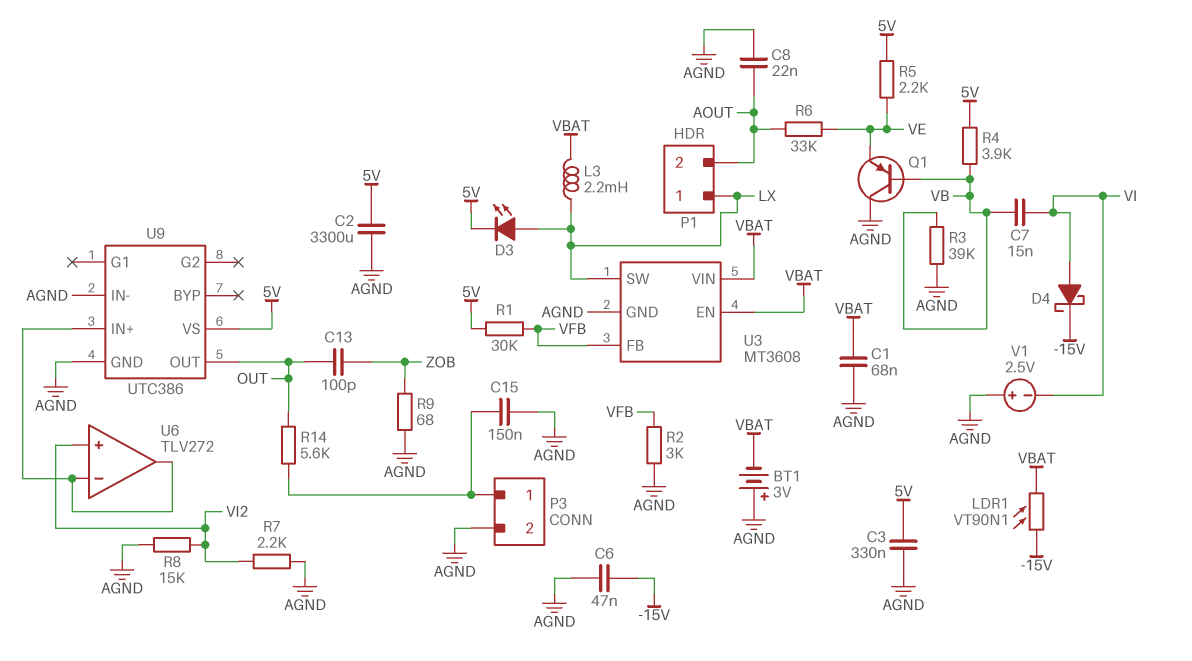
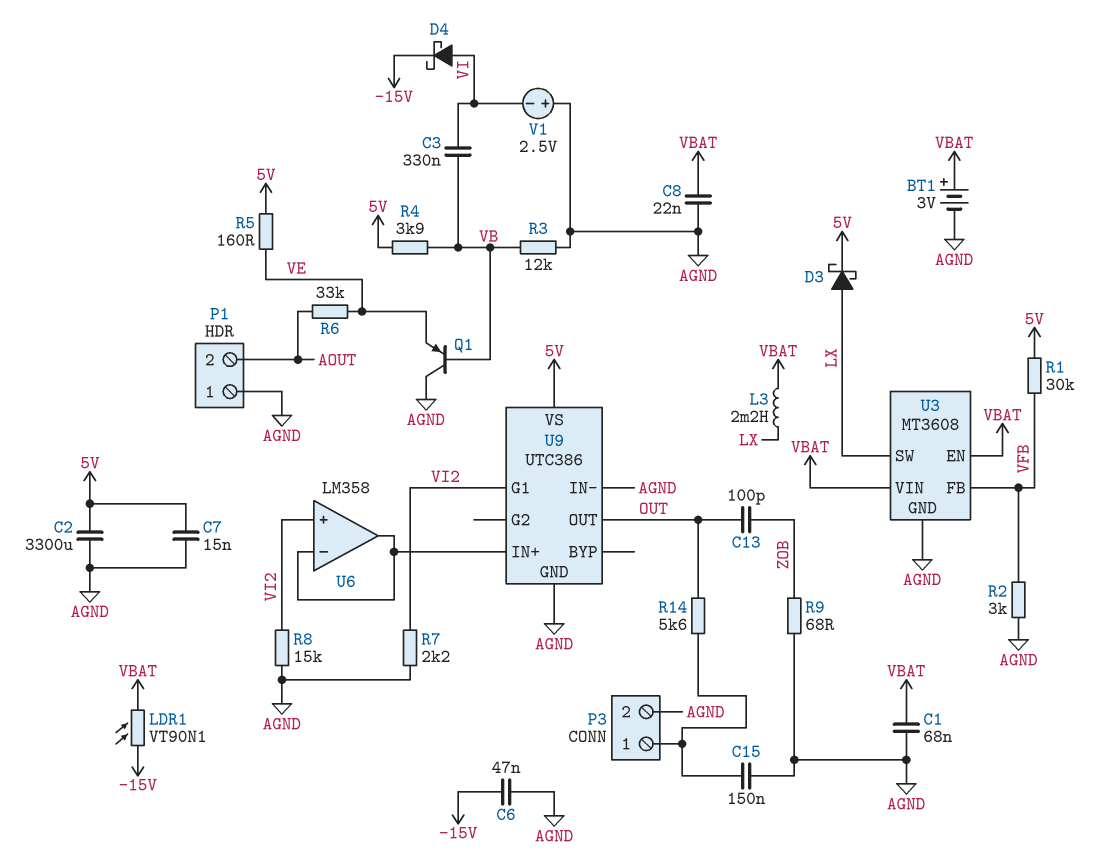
BT1: 3V (plus AGND, minus VBAT) -> 3V (plus VBAT, minus AGND)
C3: 330nF (5V, AGND) -> 330nF (VB, VI)
C7: 15nF (VB, VI) -> 15nF (5V, AGND)
C8: 22nF (AGND, AOUT) -> 22nF (AGND, VBAT)
D3: LED (A LX, K 5V) -> schottky (A LX, K 5V)
P1 pin 1: LX -> AGND
R3: 39k (AGND, VB) -> 12k (AGND, VB)
R5: 2.2k (5V, VE) -> 160 (5V, VE)
U6: TLV272 -> LM358
U9 pin G1: none -> VI2

